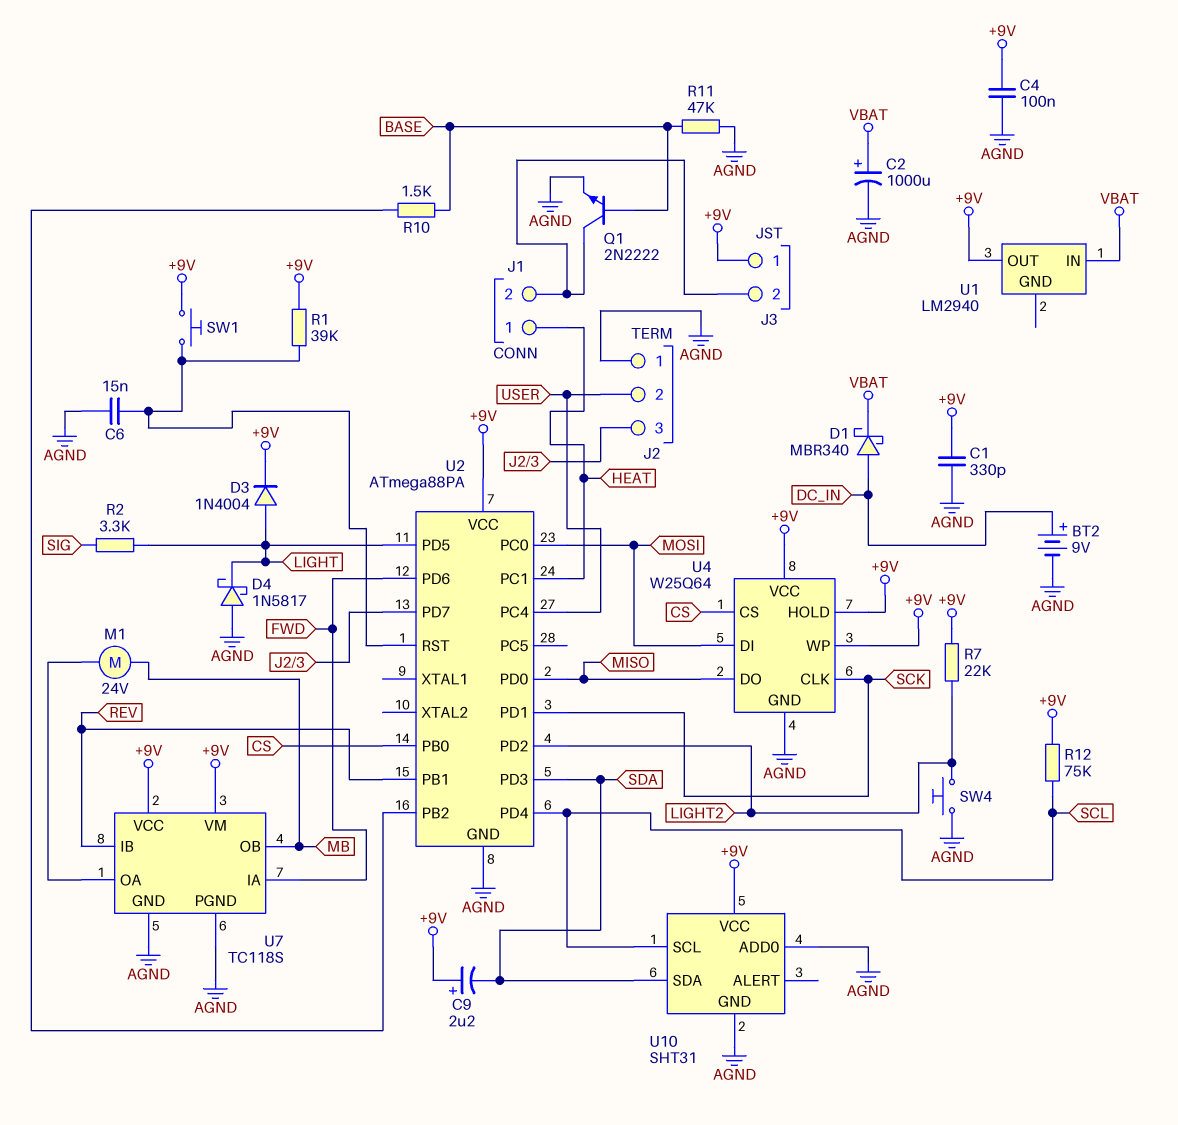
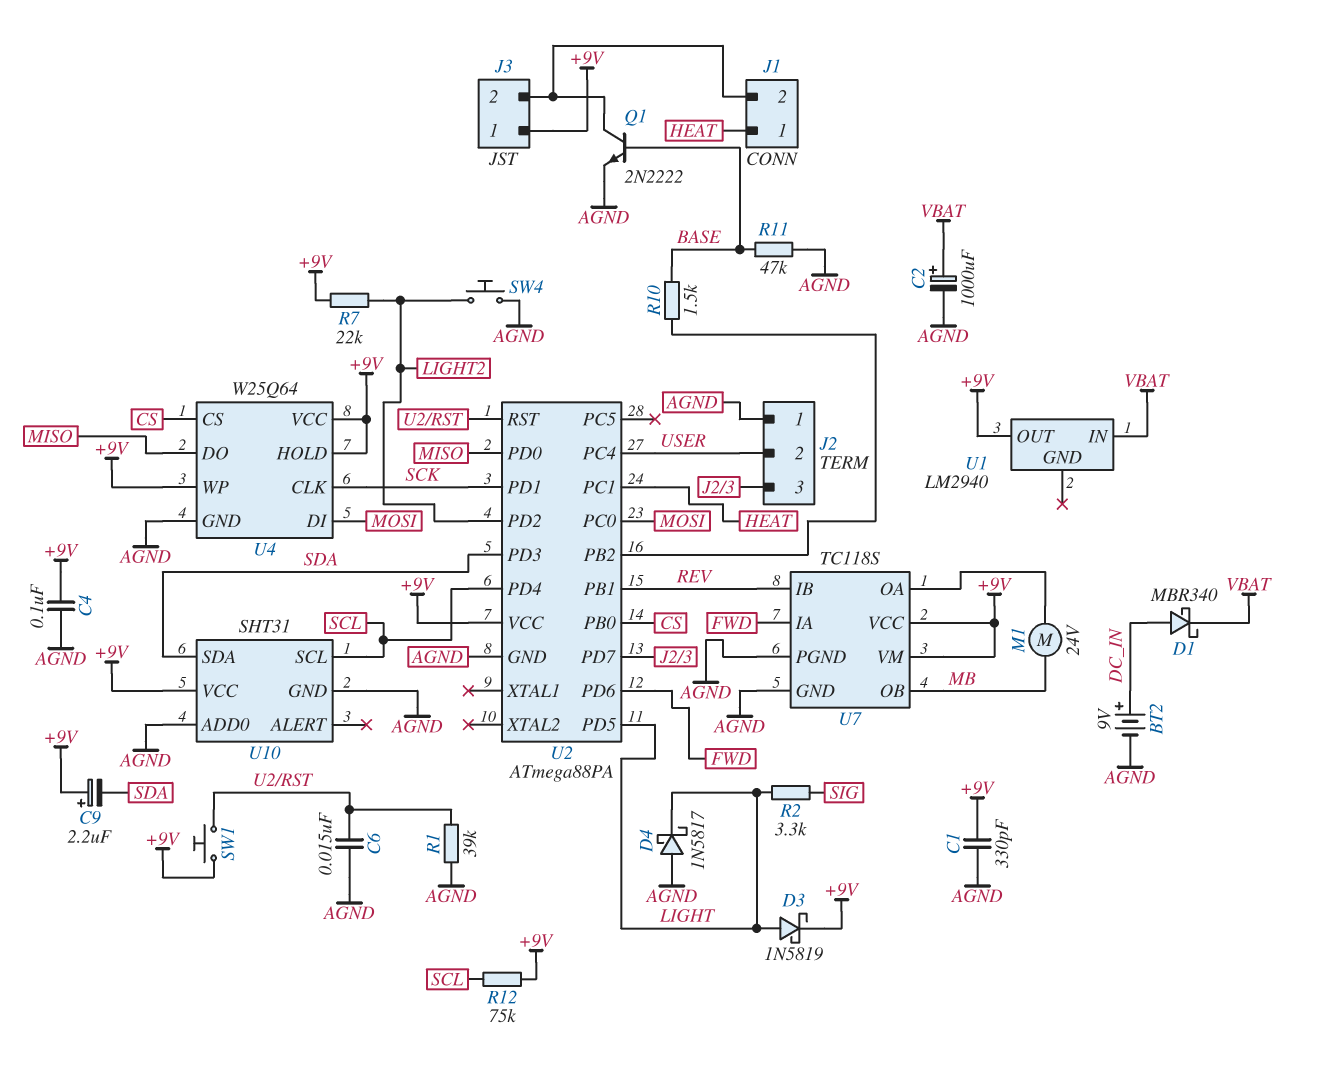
D3: diode 1N4004 (A LIGHT, K +9V) -> schottky 1N5819 (A LIGHT, K +9V)
R1: 39k (+9V, U2/RST) -> 39k (AGND, U2/RST)

